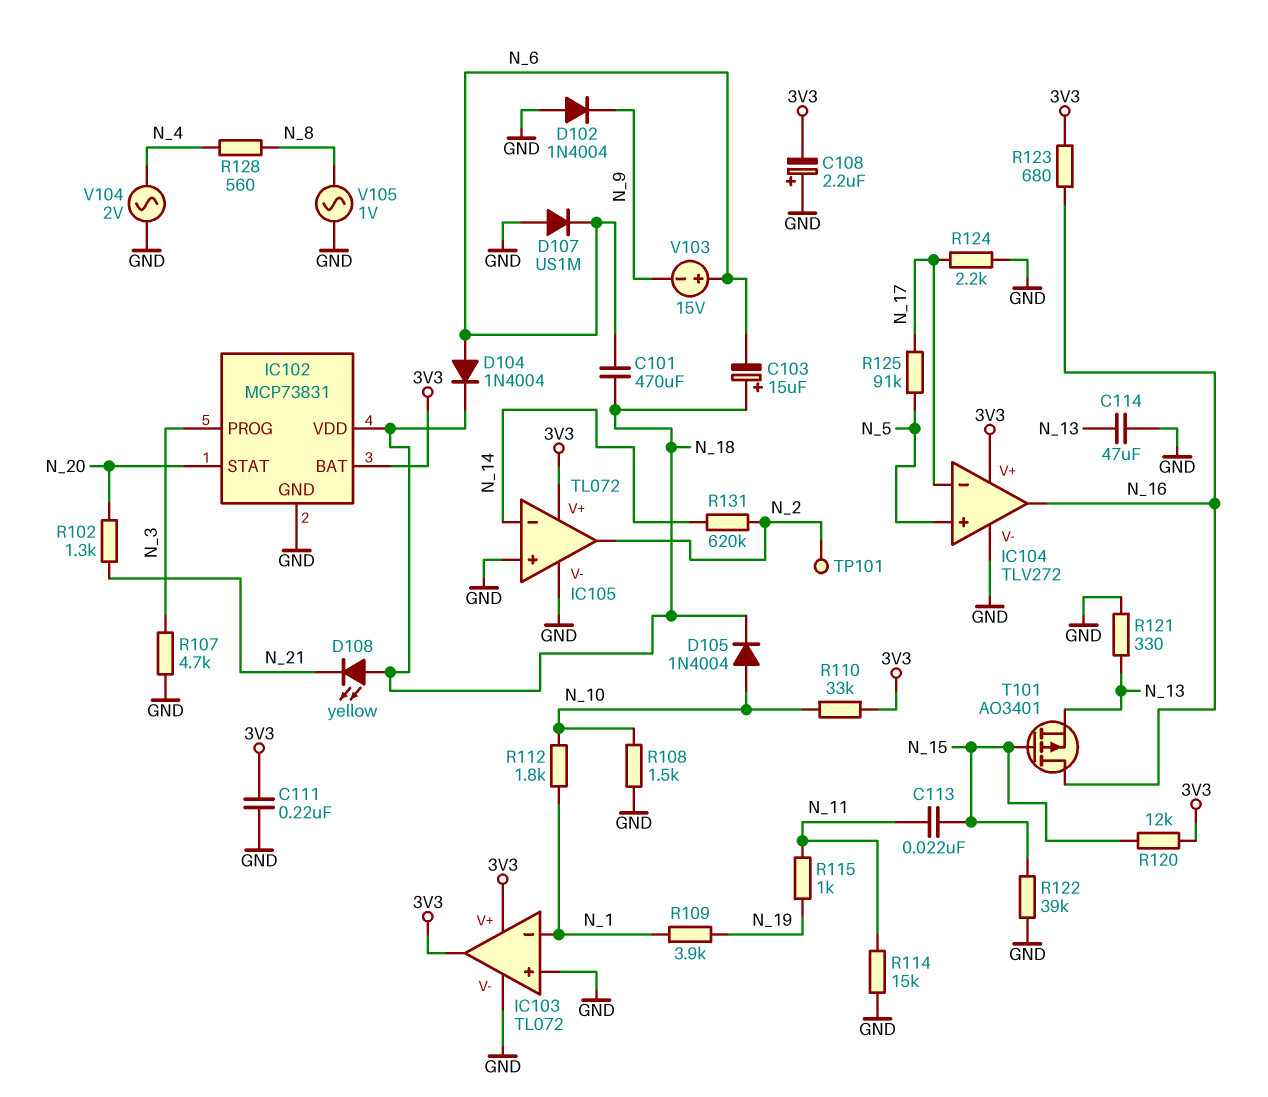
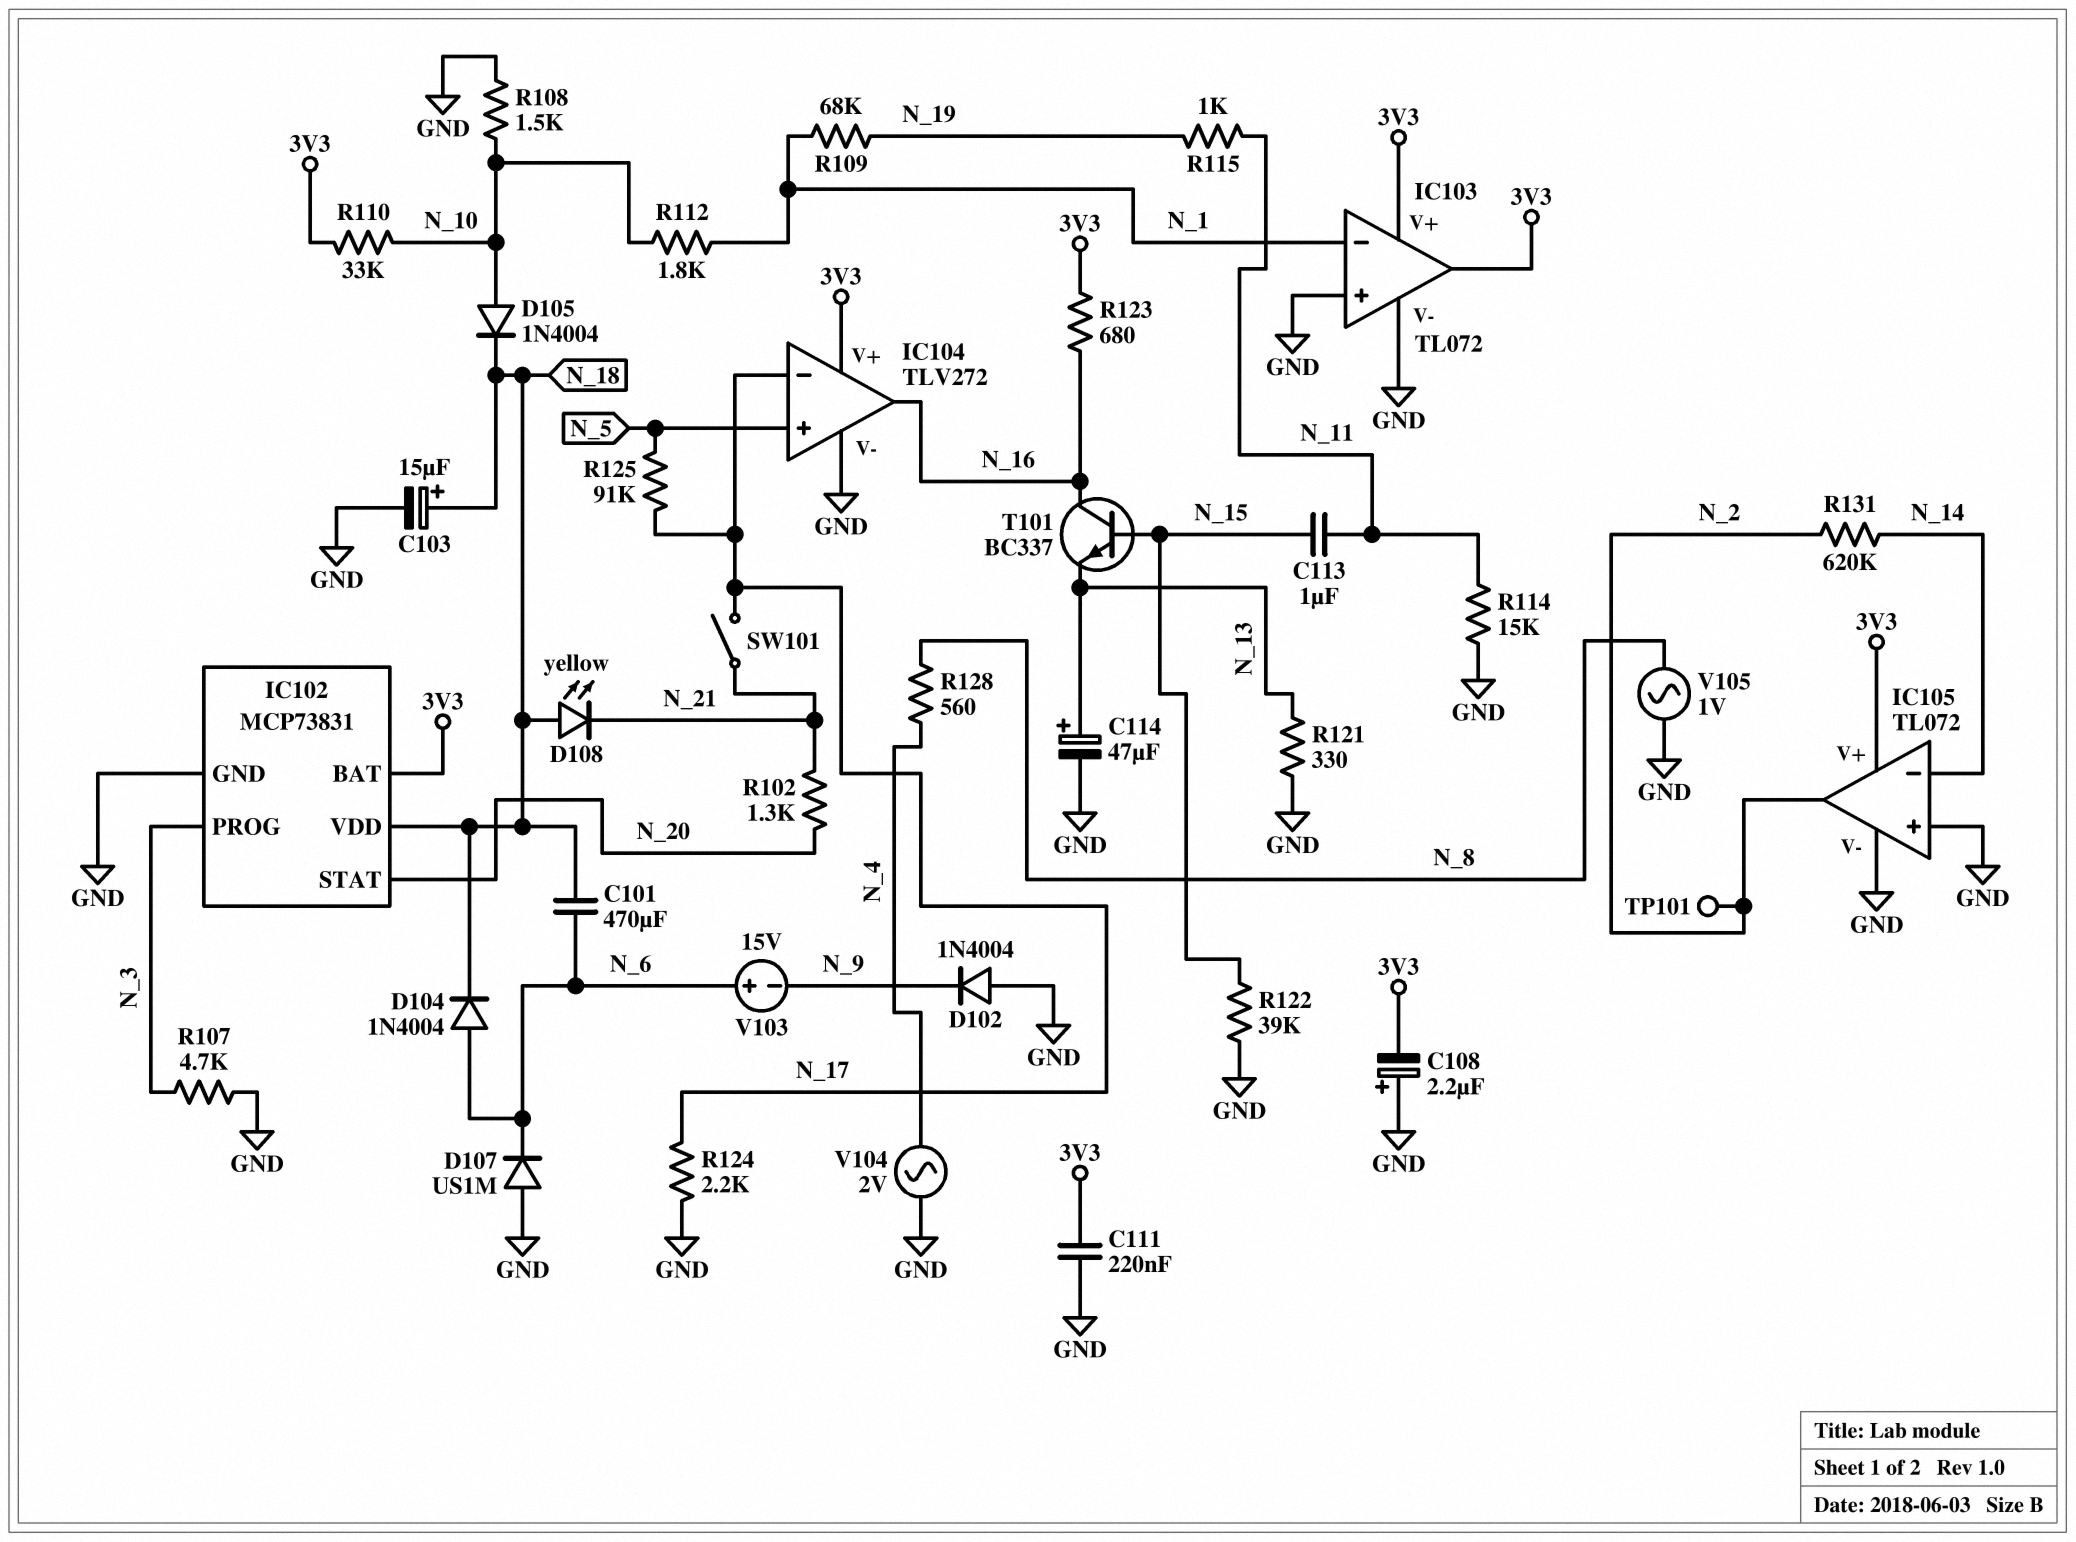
C103: 15uF (plus N_18, minus N_6) -> 15uF (plus N_18, minus GND)
C113: 22nF (N_11, N_15) -> 1uF (N_11, N_15)
C114: 47uF (GND, N_13) -> 47uF (plus N_13, minus GND)
R109: 3.9k (N_1, N_19) -> 68k (N_1, N_19)
R120: 12k (3V3, N_15) -> none
SW101: none -> switch (N_17, N_21)
T101: PMOS AO3401 (G N_15, D N_16, S N_13) -> NPN BC337 (B N_15, C N_16, E N_13)

